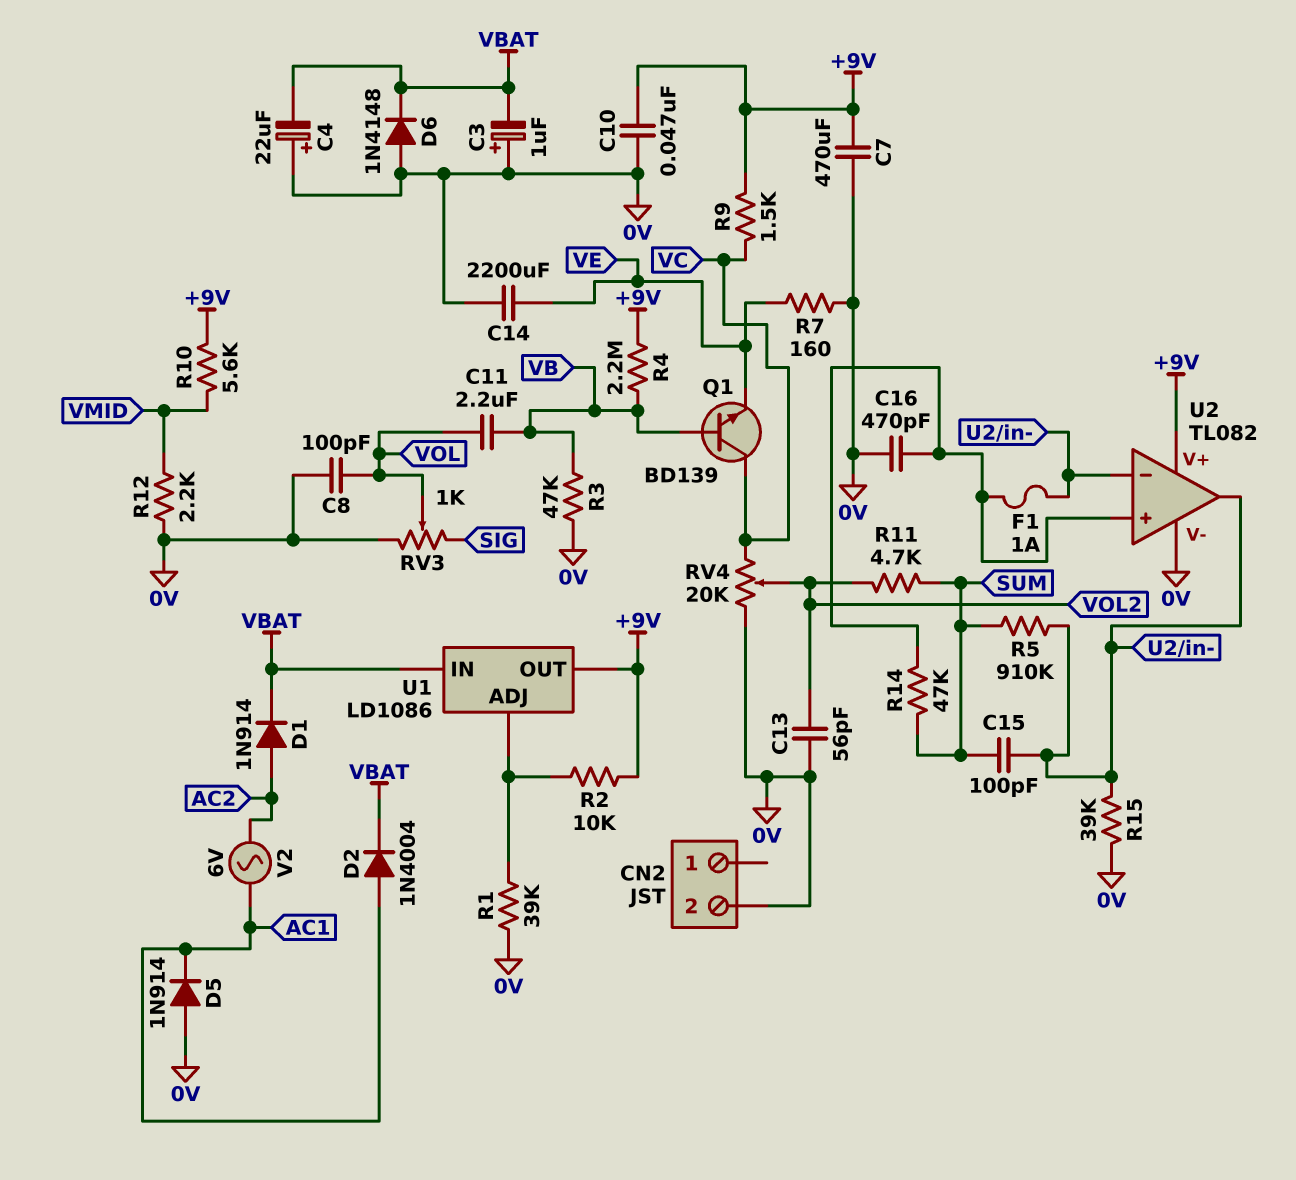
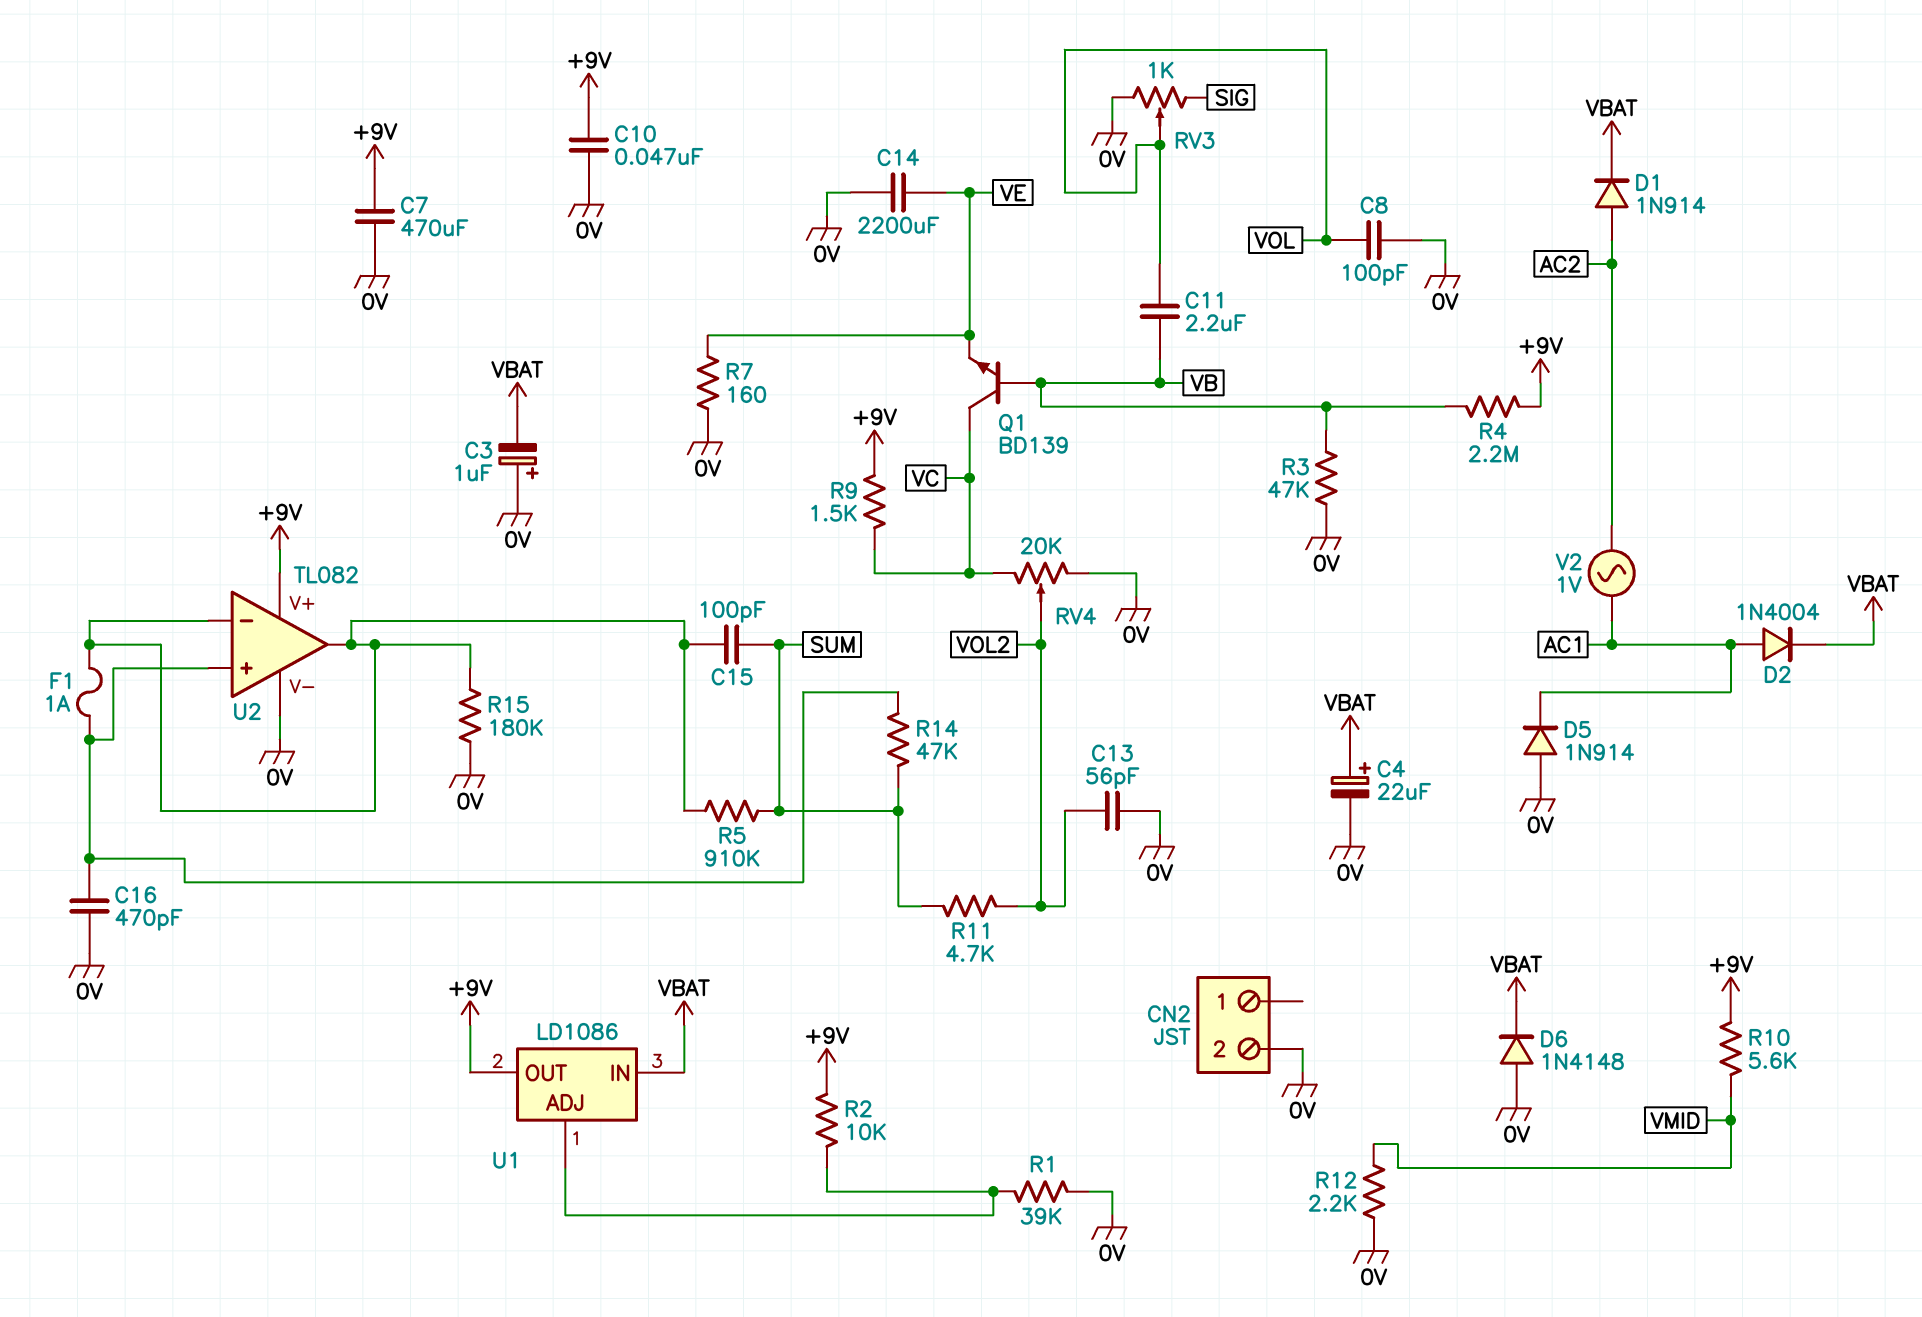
C4: 22uF (plus 0V, minus VBAT) -> 22uF (plus VBAT, minus 0V)
R15: 39k (0V, U2/in-) -> 180k (0V, U2/in-)
V2: AC 6V (AC1, AC2) -> AC 1V (AC1, AC2)

